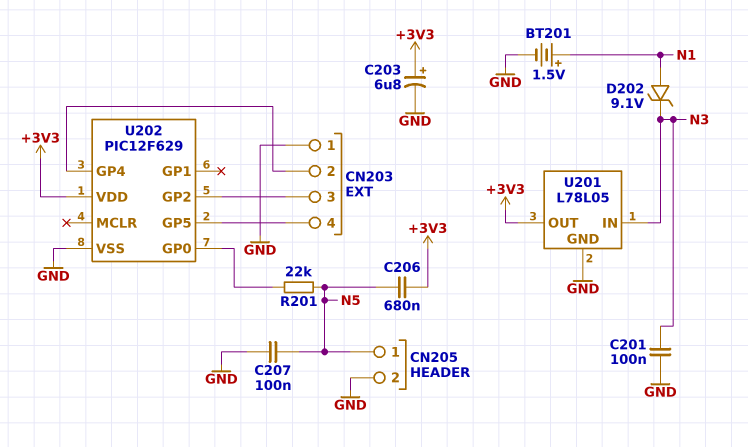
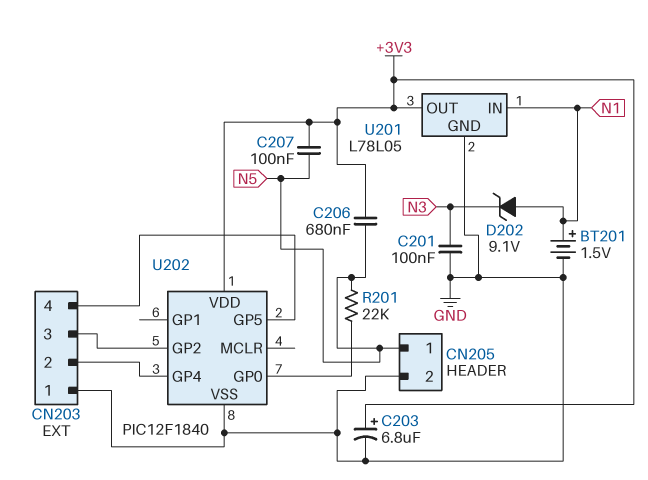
C207: 100nF (GND, N5) -> 100nF (+3V3, N5)
U201 pin IN: N3 -> N1
U202: PIC12F629 -> PIC12F1840

